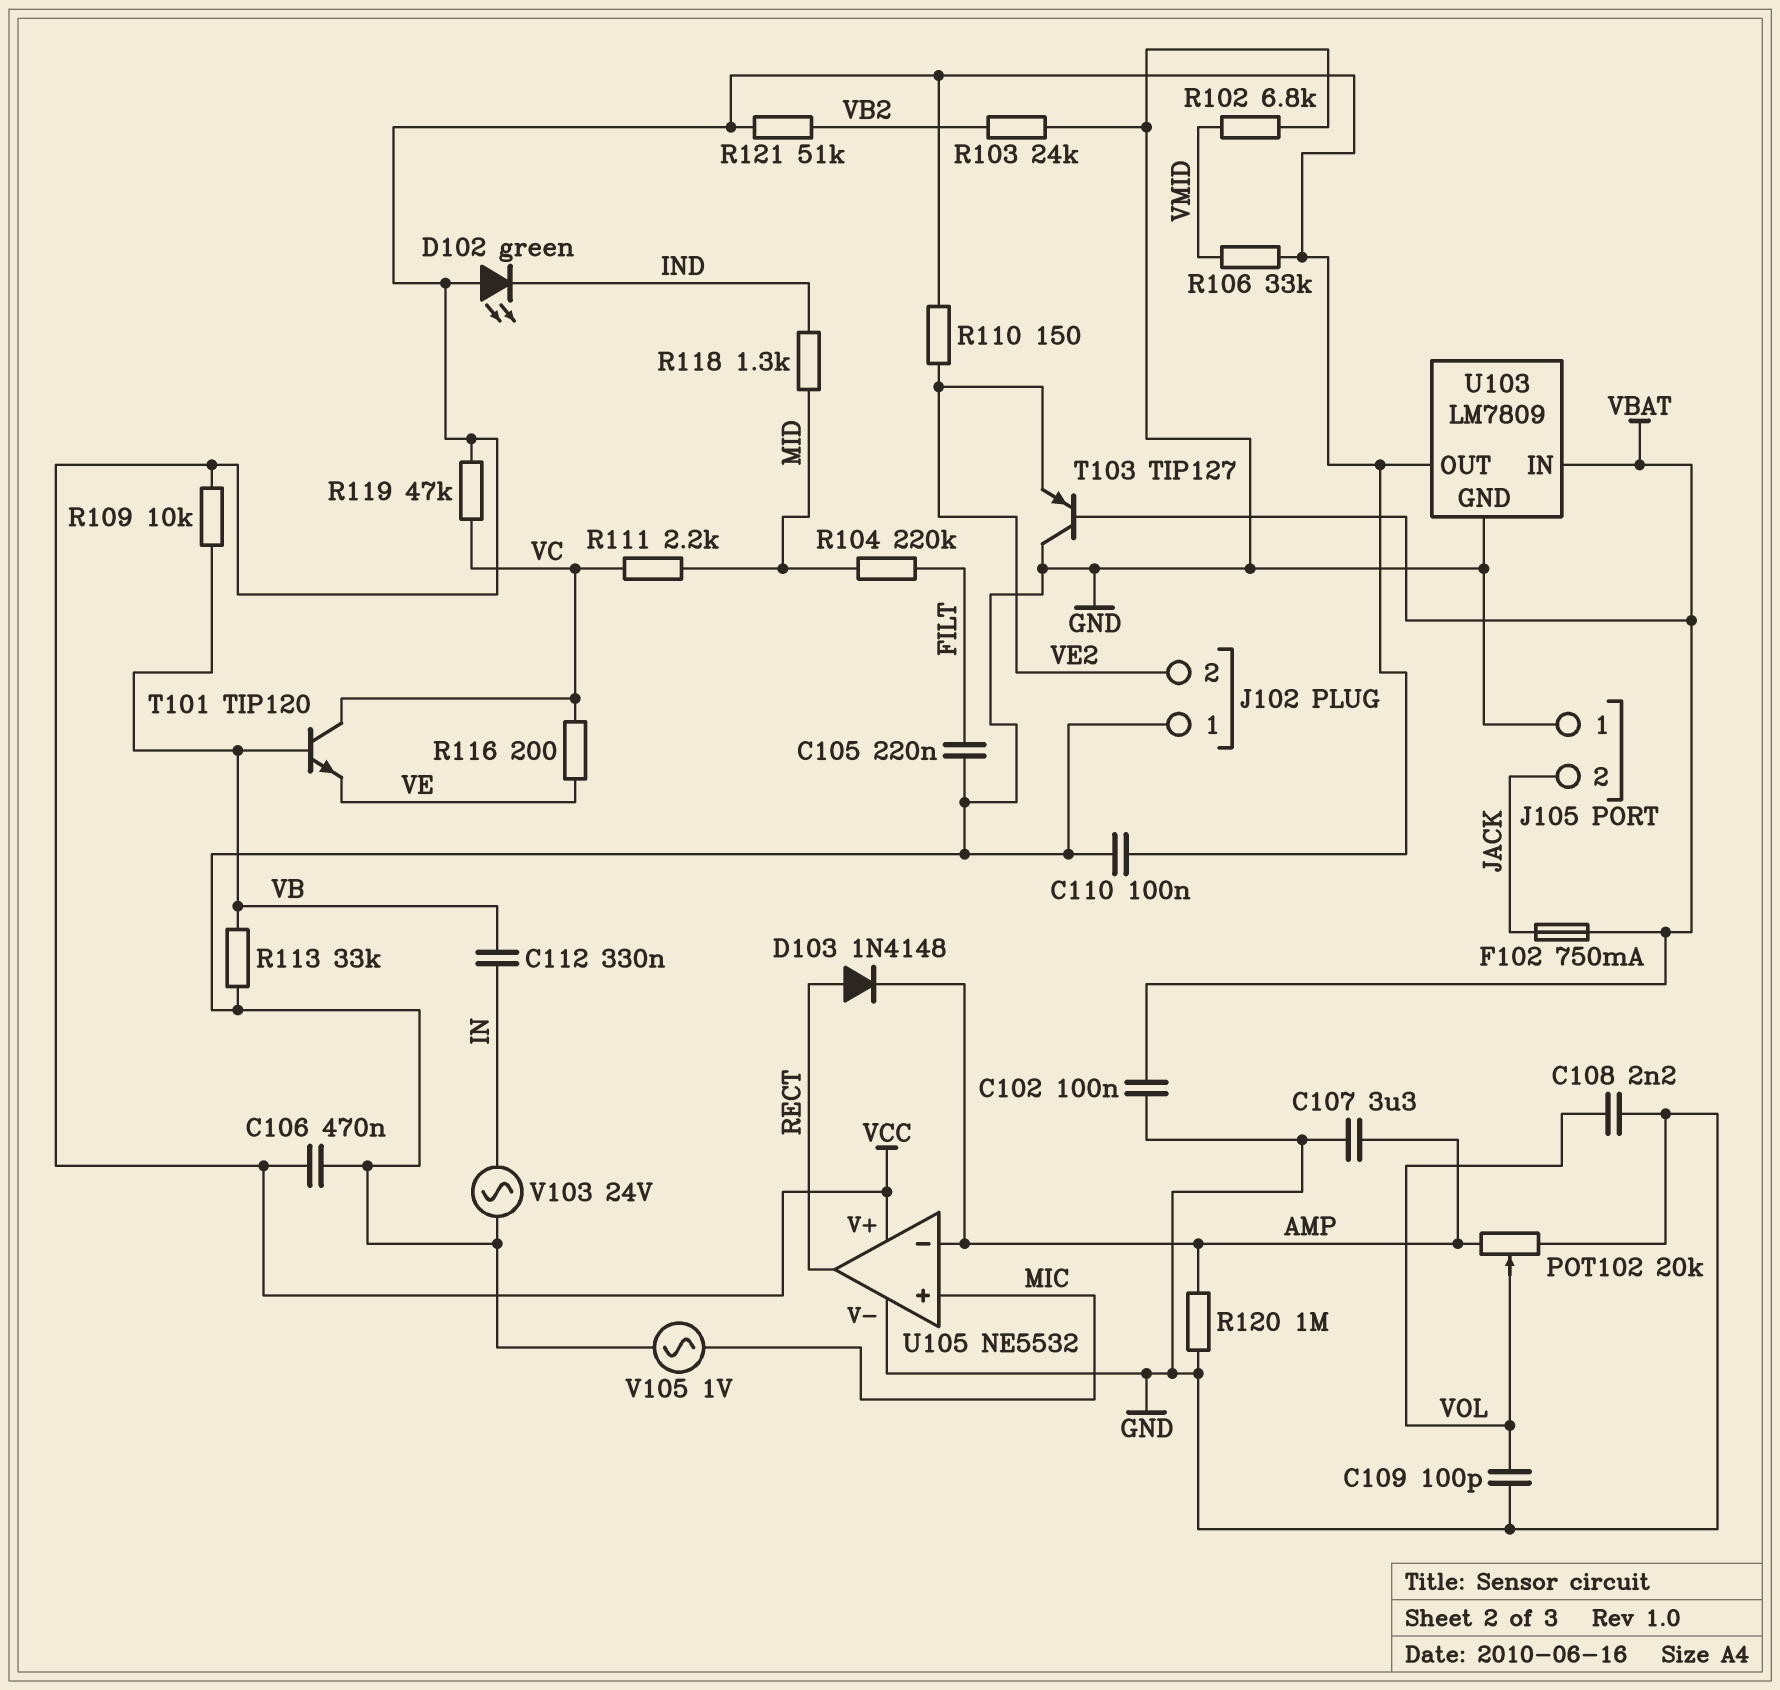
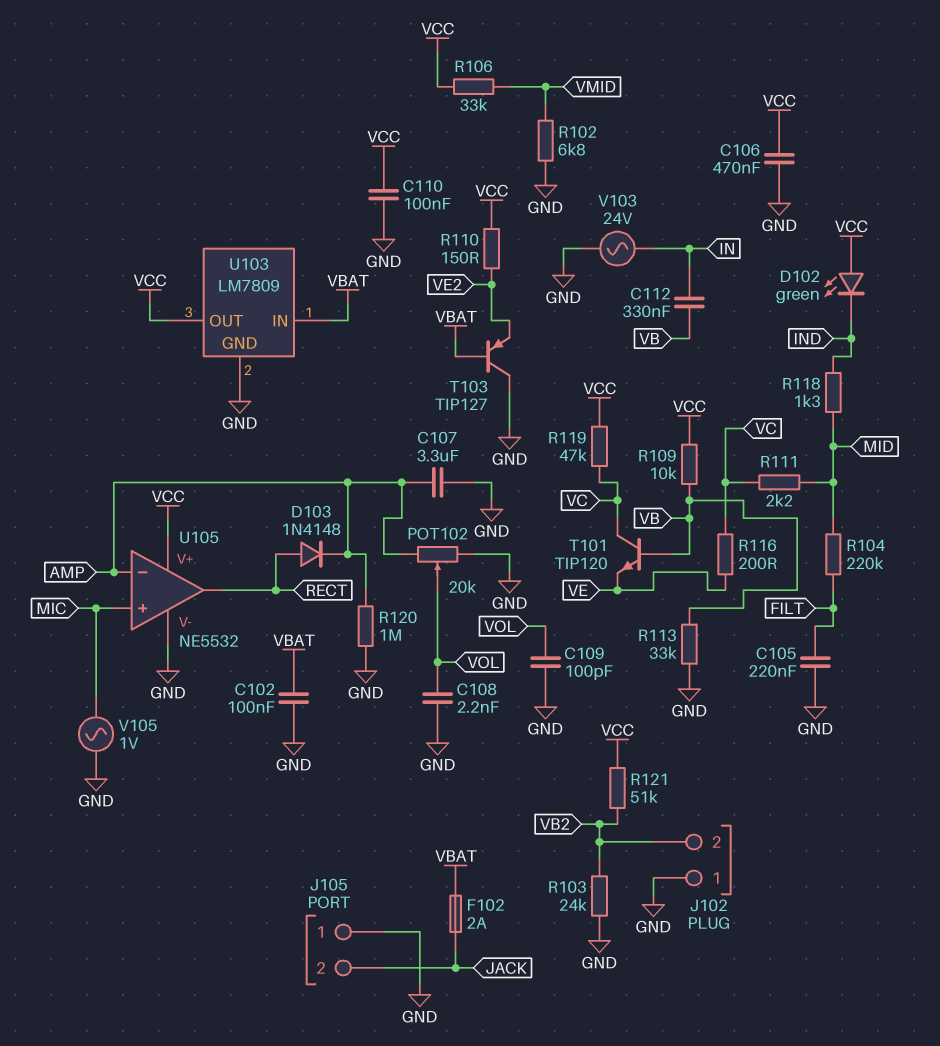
F102: 750mA (JACK, VBAT) -> 2A (JACK, VBAT)
J102 pin 2: VE2 -> VB2

